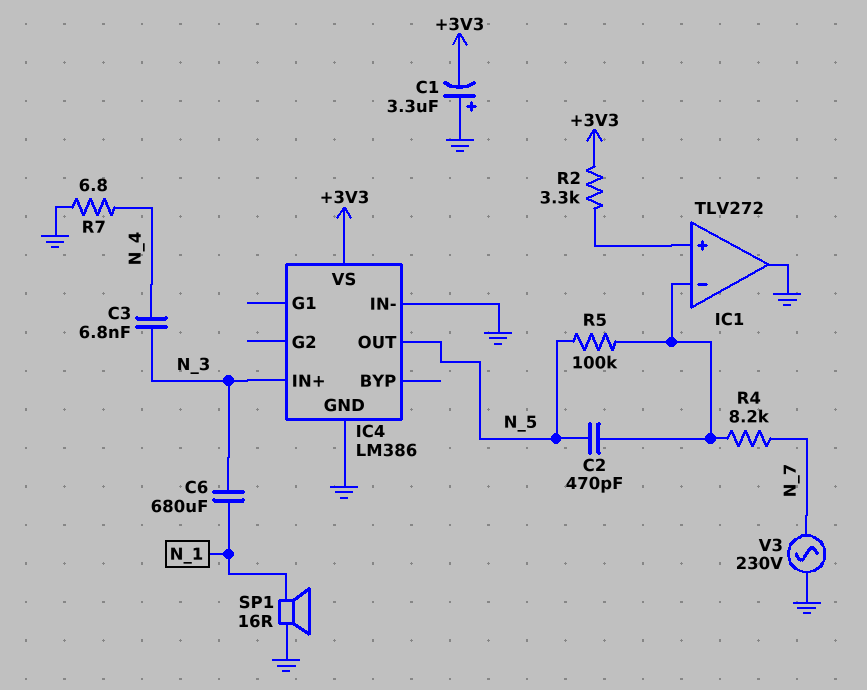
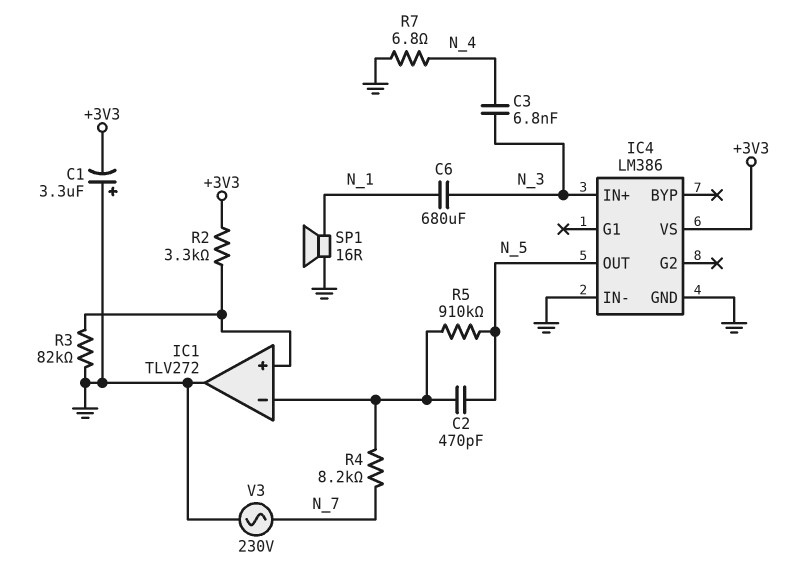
R3: none -> 82k (GND, IC1/in+)
R5: 100k (IC1/in-, N_5) -> 910k (IC1/in-, N_5)

